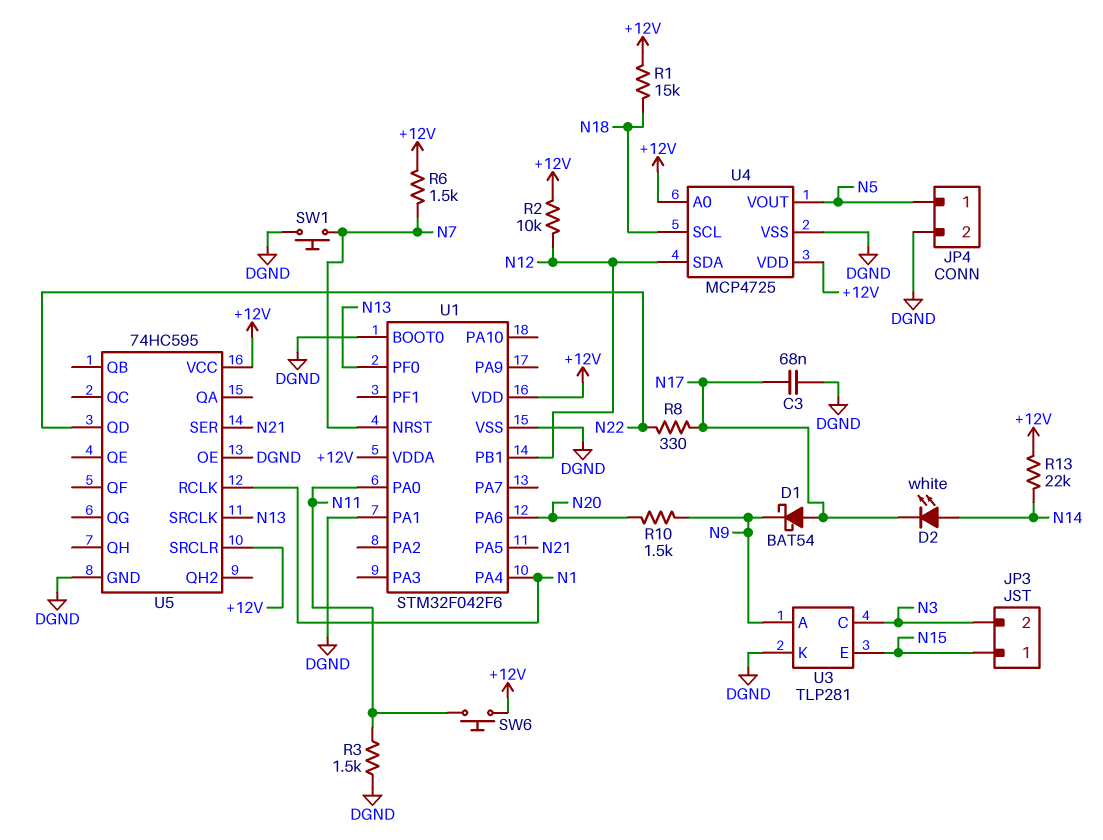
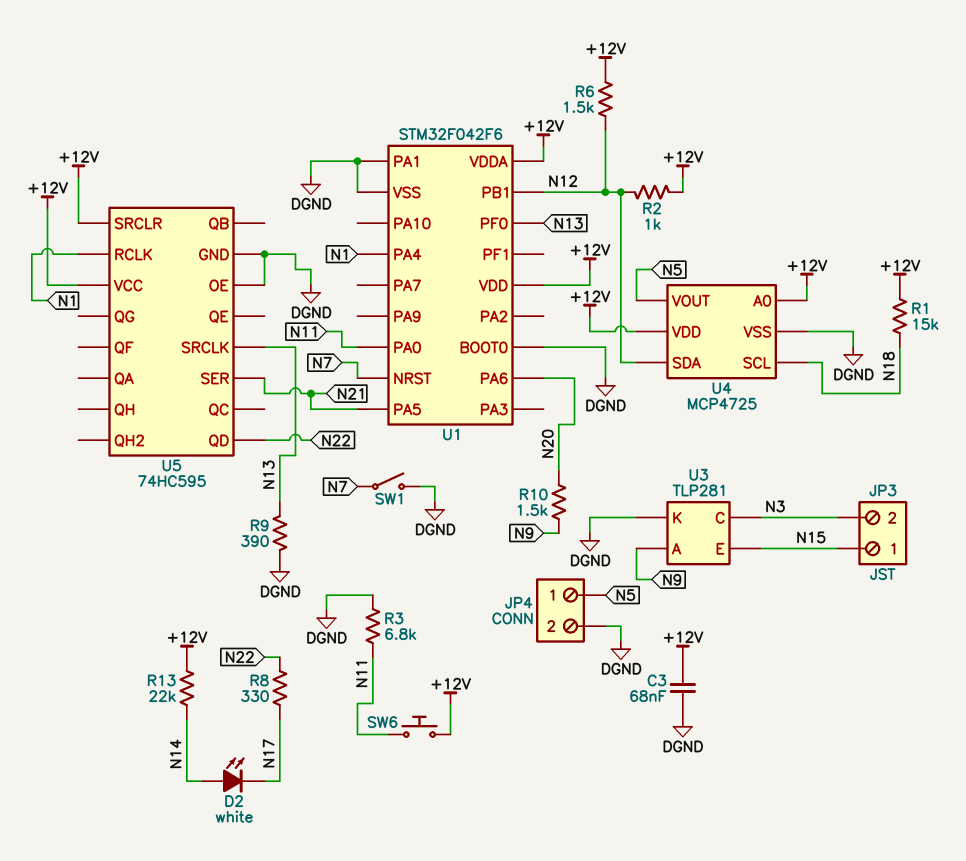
C3: 68nF (DGND, N17) -> 68nF (+12V, DGND)
D1: schottky BAT54 (A N17, K N9) -> none
R2: 10k (+12V, N12) -> 1k (+12V, N12)
R3: 1.5k (DGND, N11) -> 6.8k (DGND, N11)
R6: 1.5k (+12V, N7) -> 1.5k (+12V, N12)
R9: none -> 390 (DGND, N13)
SW1: button (DGND, N7) -> switch (DGND, N7)

